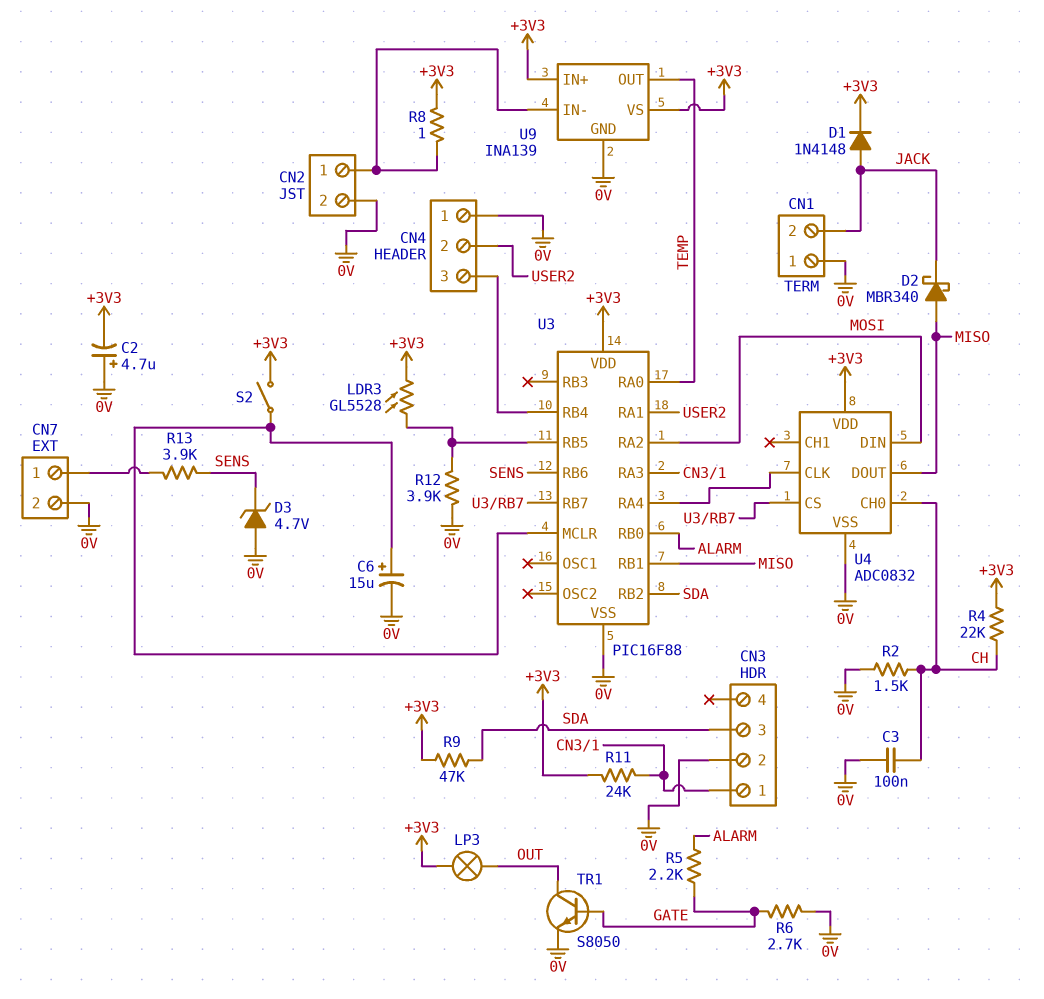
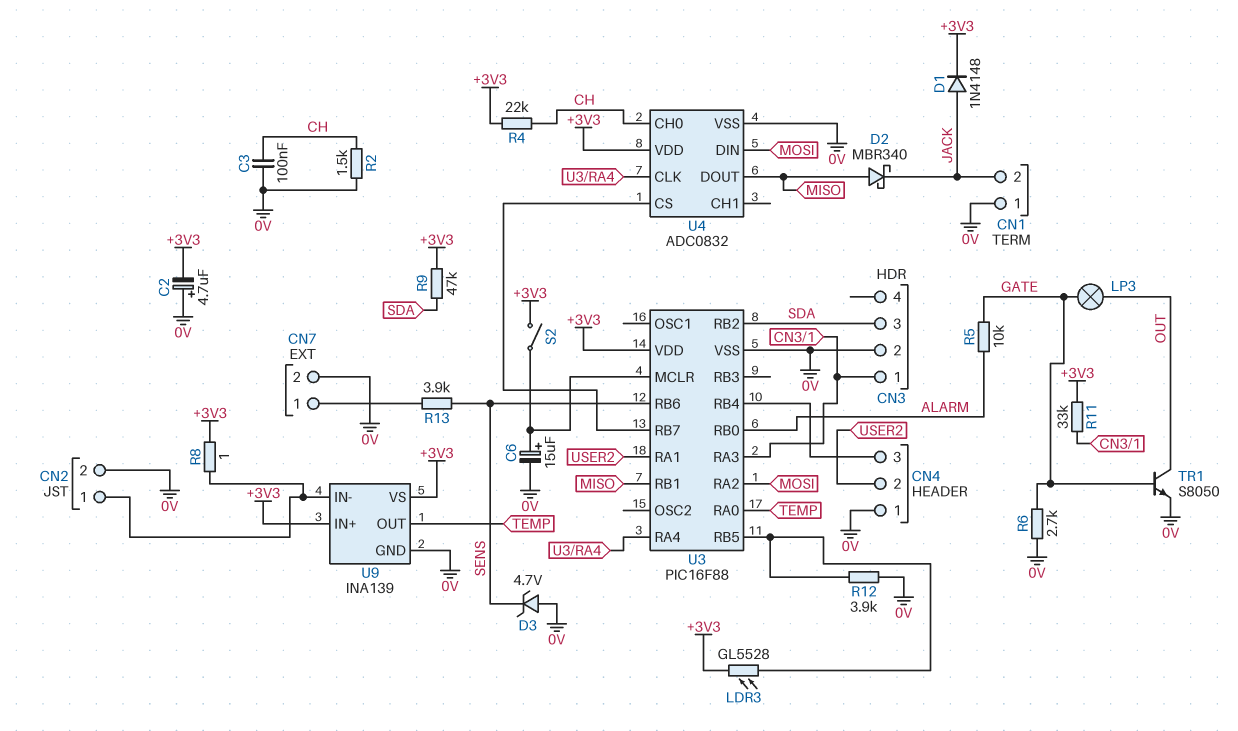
LP3: lamp (+3V3, OUT) -> lamp (GATE, OUT)
R5: 2.2k (ALARM, GATE) -> 10k (ALARM, GATE)
R11: 24k (+3V3, CN3/1) -> 33k (+3V3, CN3/1)

